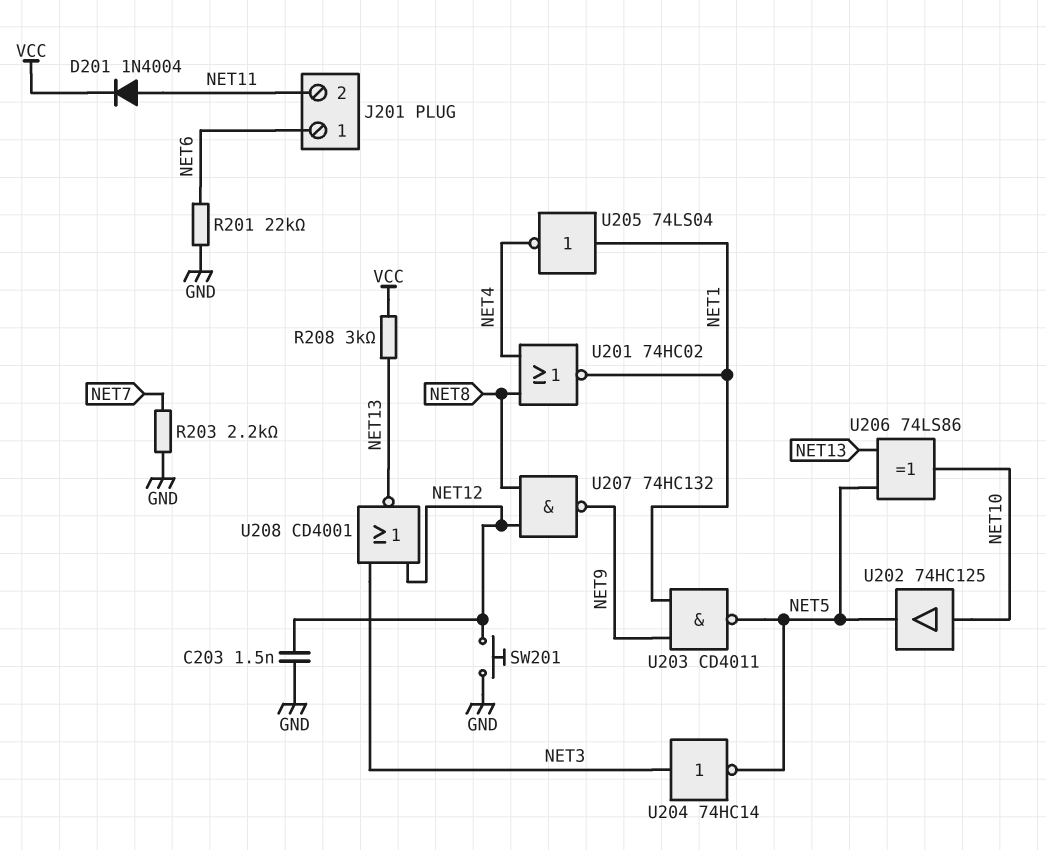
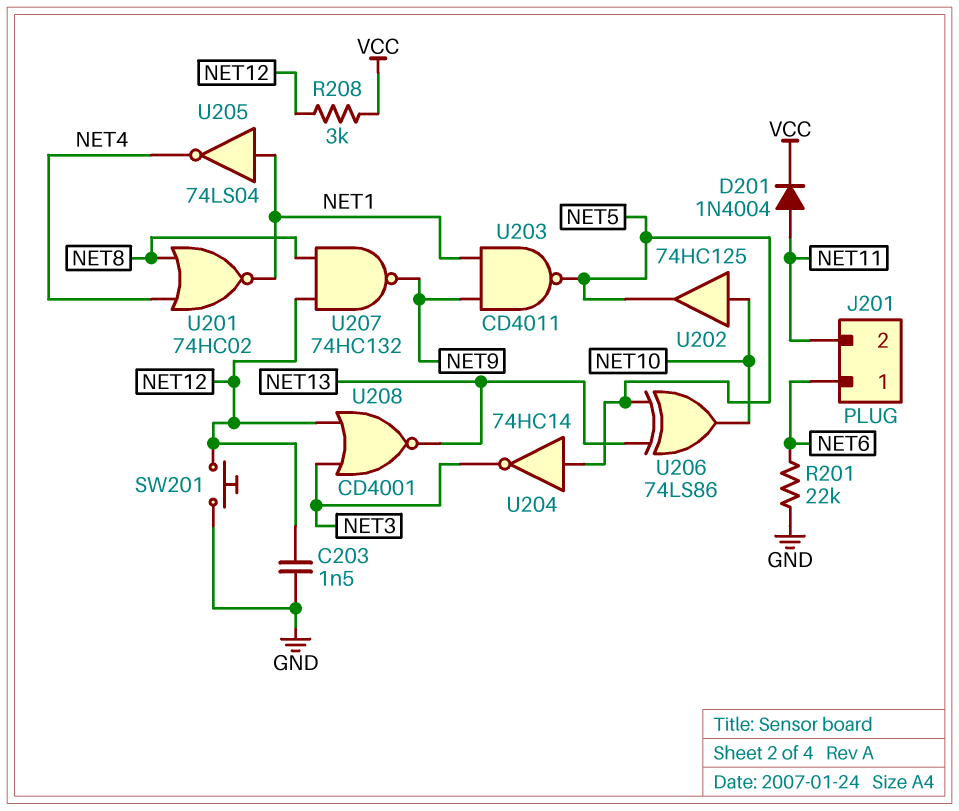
R203: 2.2k (GND, NET7) -> none
R208: 3k (NET13, VCC) -> 3k (NET12, VCC)
U204: NOT 74HC14 (in NET3, out NET5) -> NOT 74HC14 (in NET5, out NET3)

